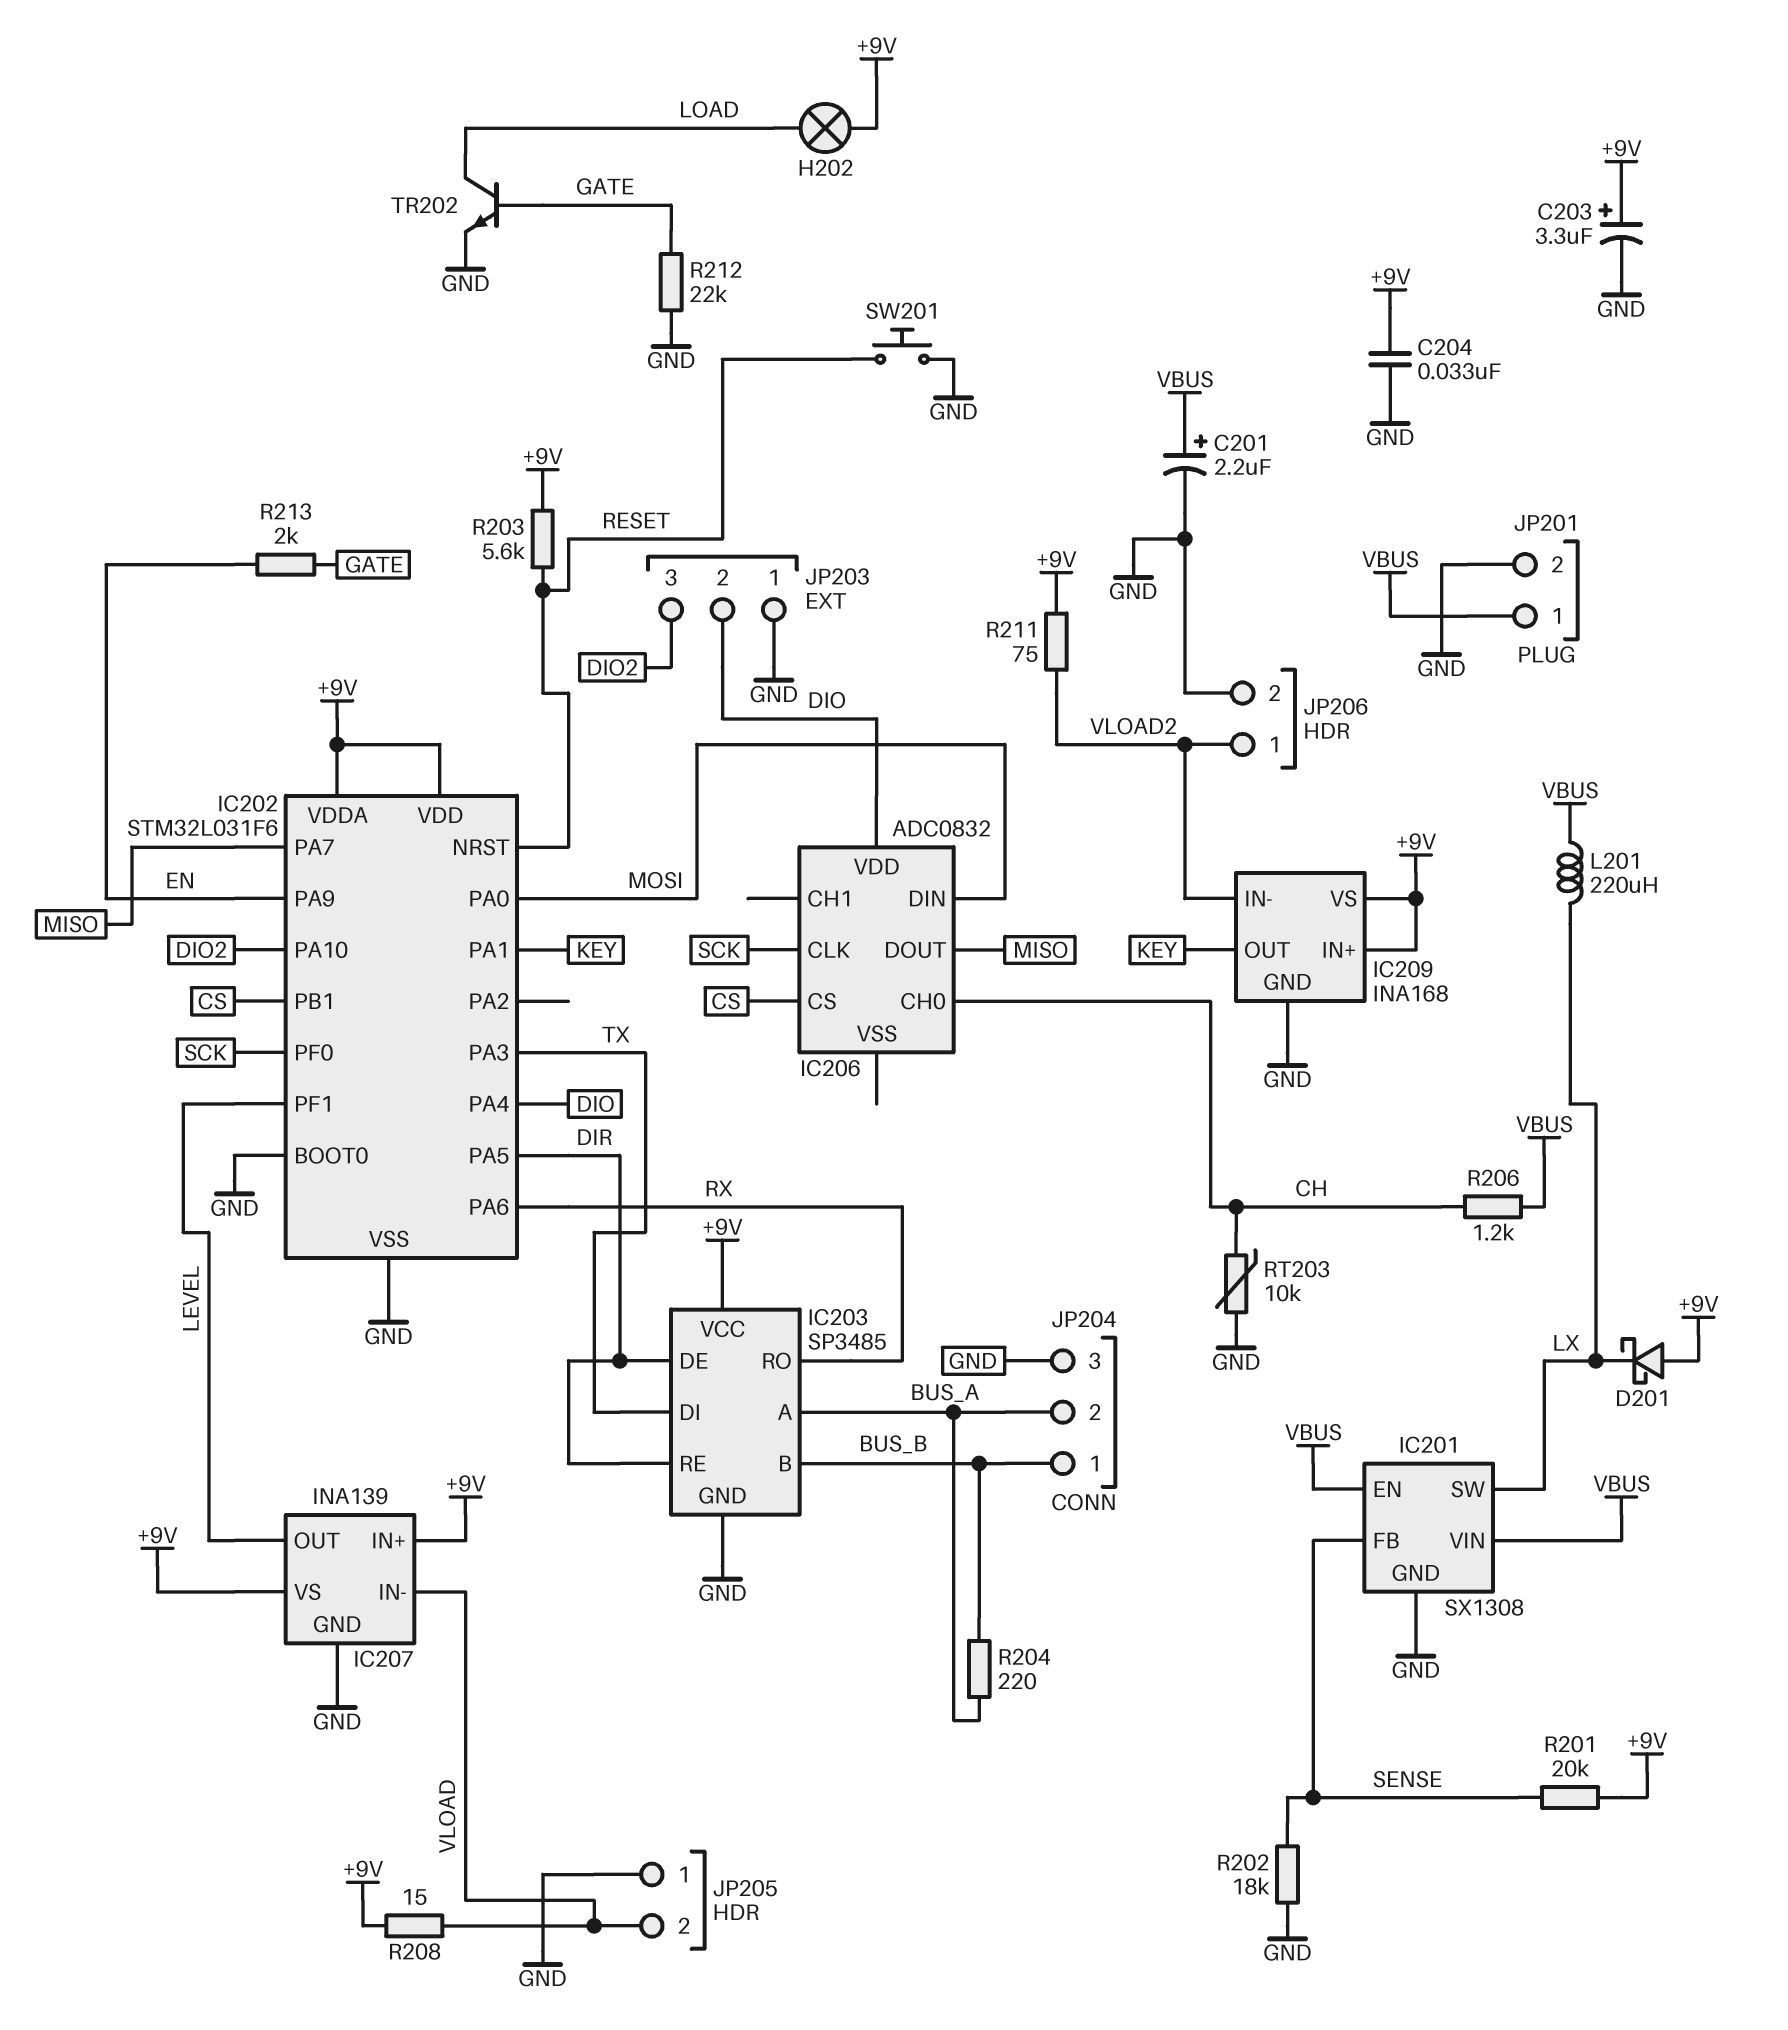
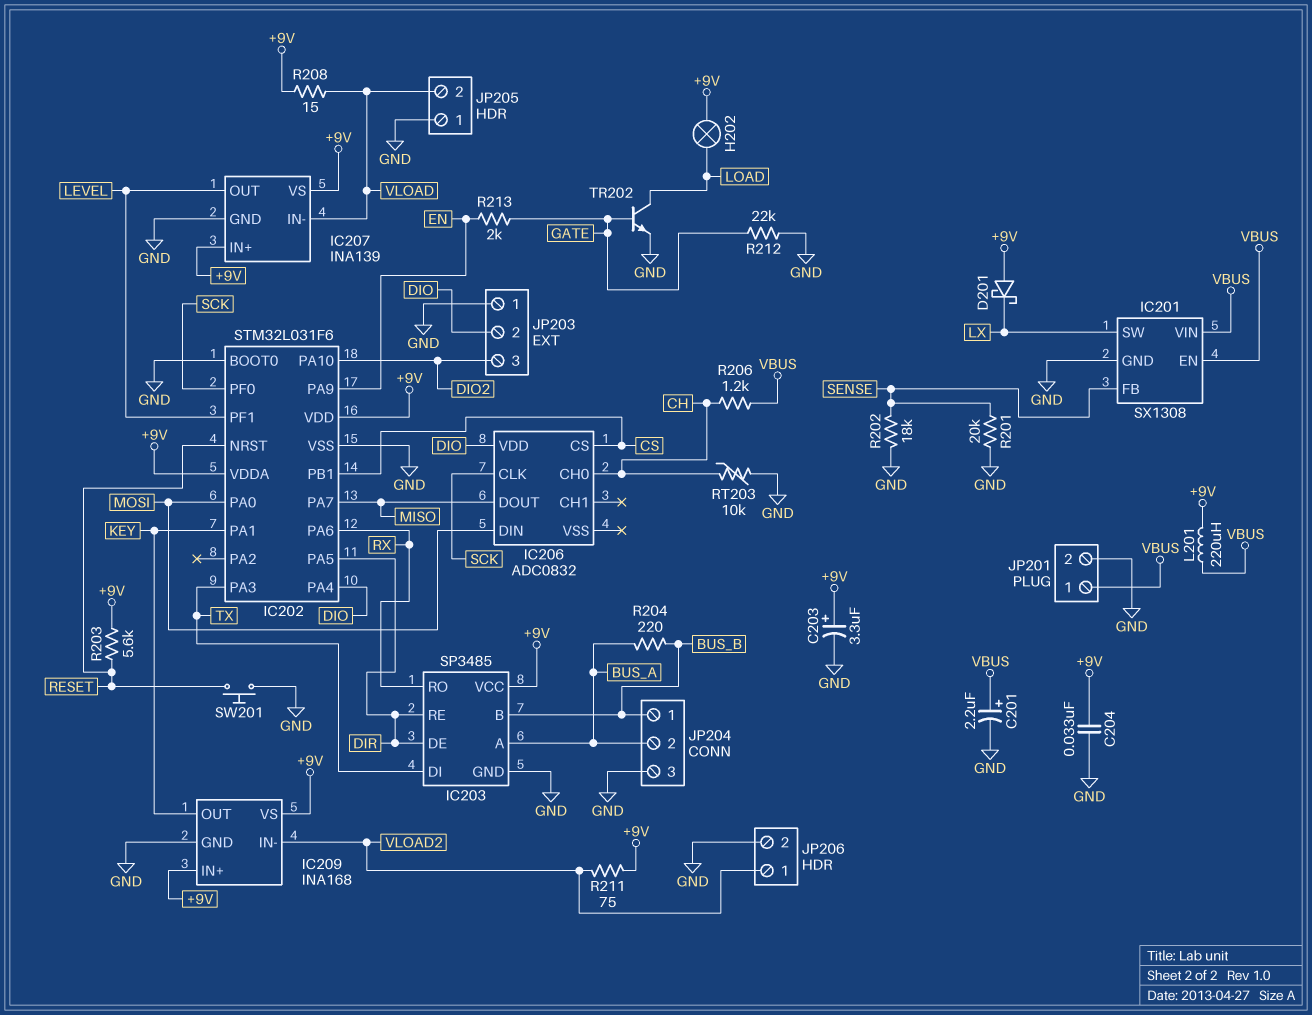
L201: 220uH (LX, VBUS) -> 220uH (+9V, VBUS)
R201: 20k (+9V, SENSE) -> 20k (GND, SENSE)

